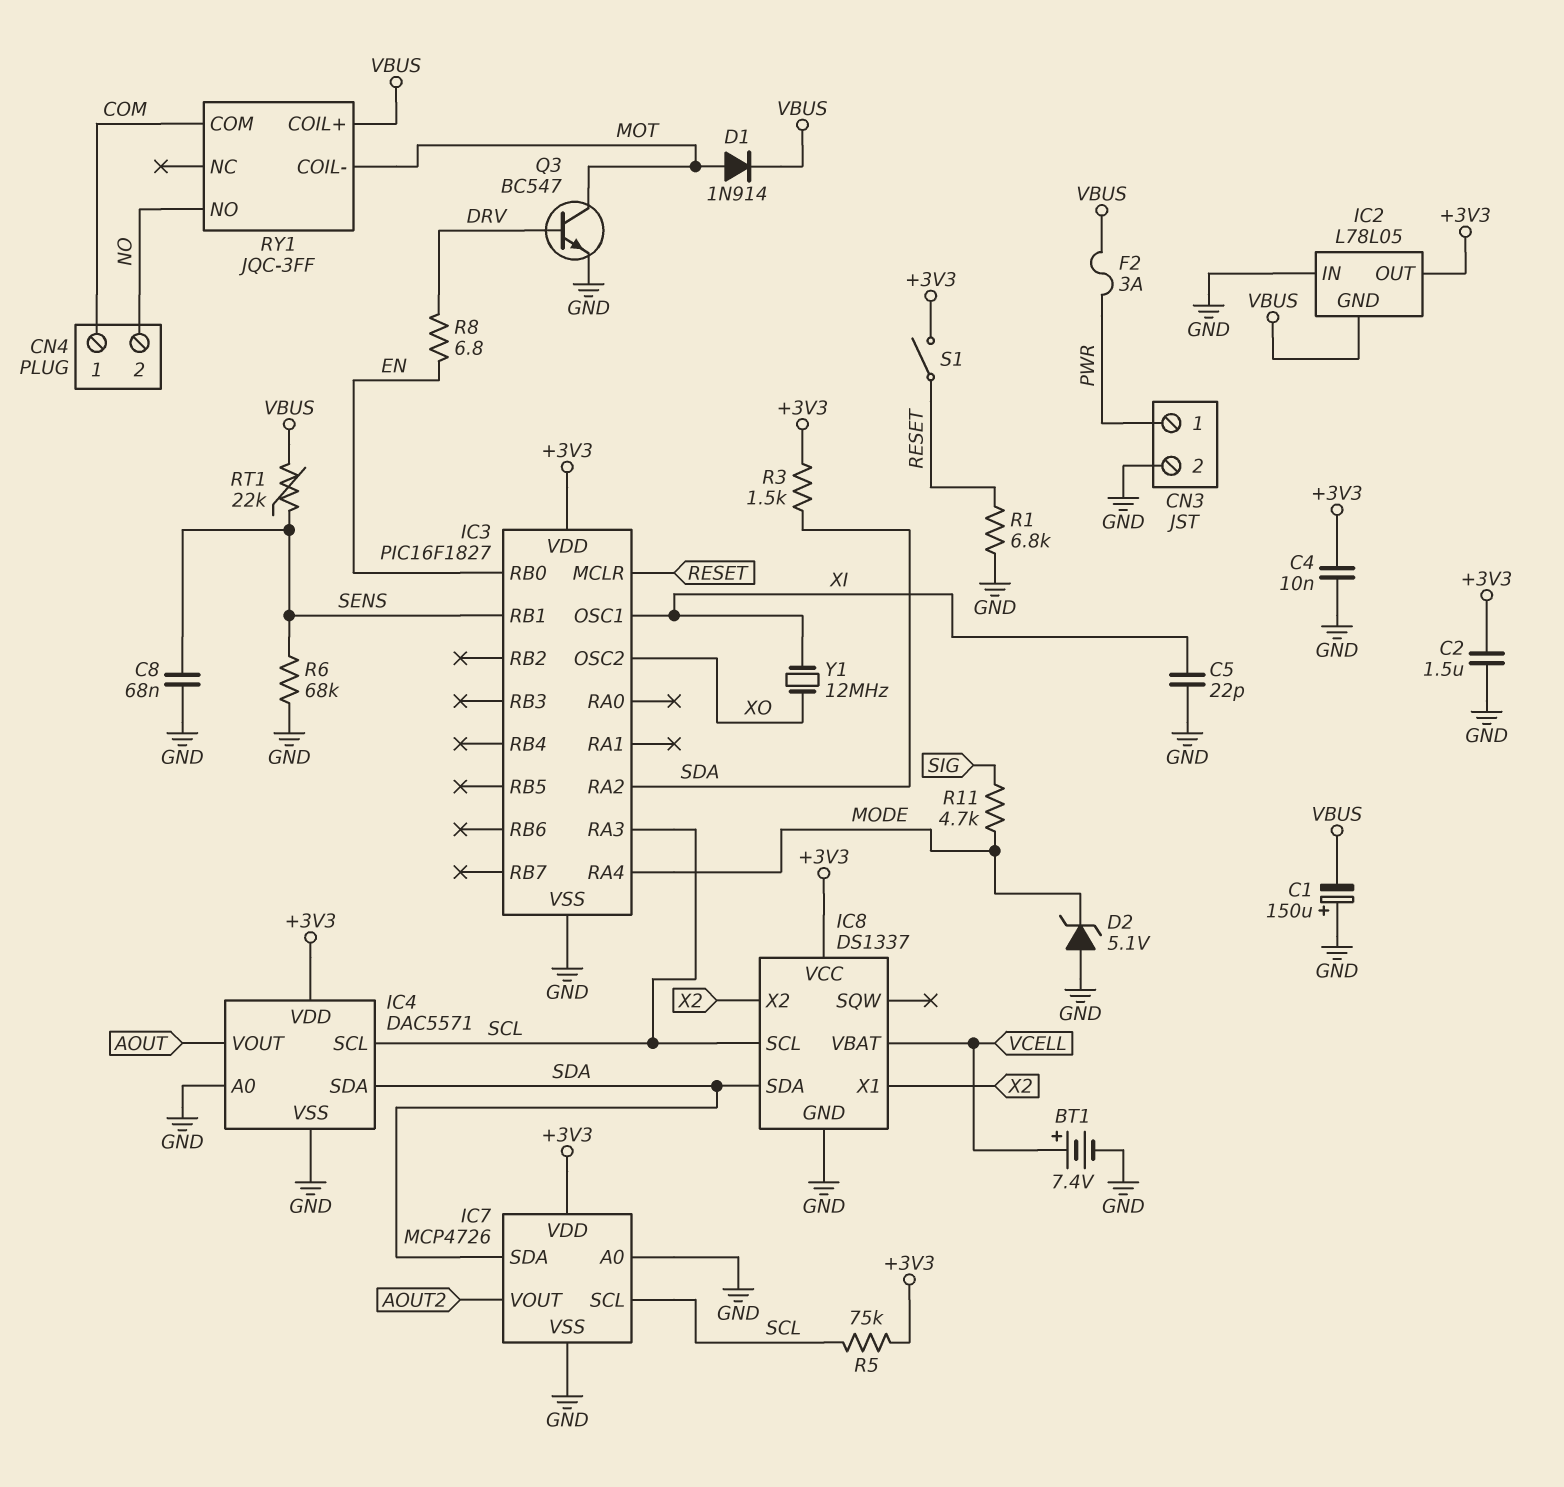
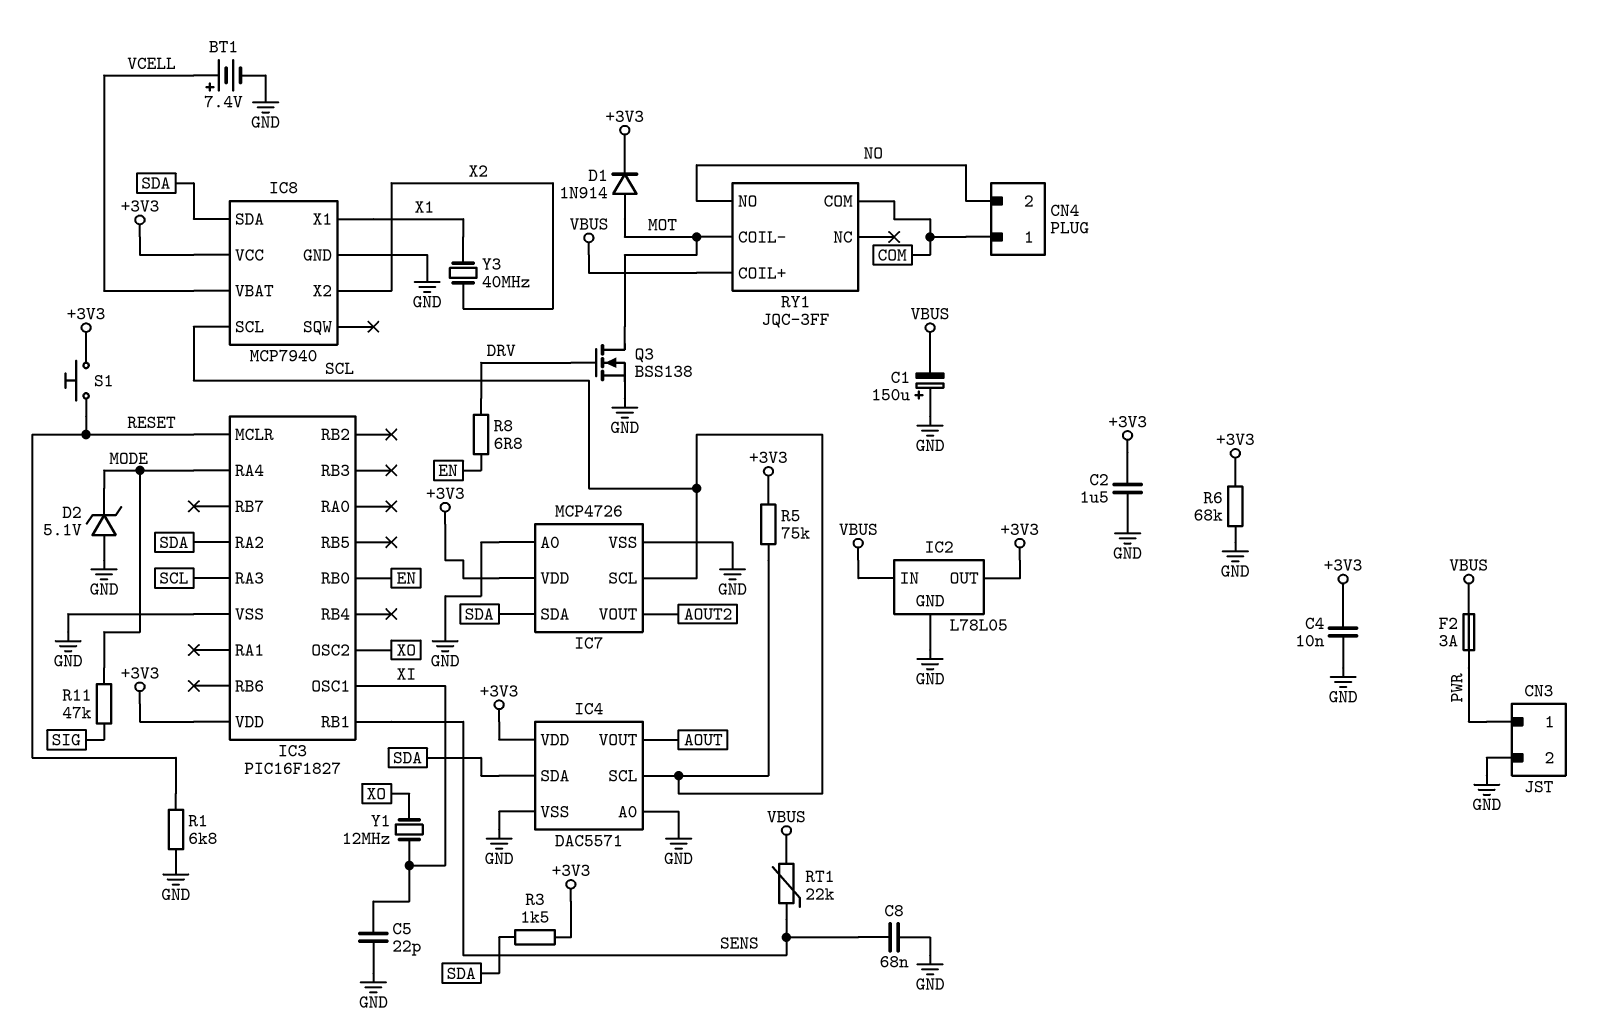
D1: diode 1N914 (A MOT, K VBUS) -> diode 1N914 (A MOT, K +3V3)
IC2 pin GND: VBUS -> GND
IC2 pin IN: GND -> VBUS
IC8: DS1337 -> MCP7940
IC8 pin X1: X2 -> X1
Q3: NPN BC547 (B DRV, C MOT, E GND) -> NMOS BSS138 (G DRV, D MOT, S GND)
R6: 68k (GND, SENS) -> 68k (+3V3, GND)
R11: 4.7k (MODE, SIG) -> 47k (MODE, SIG)
S1: switch (+3V3, RESET) -> button (+3V3, RESET)
Y3: none -> 40MHz (X1, X2)

